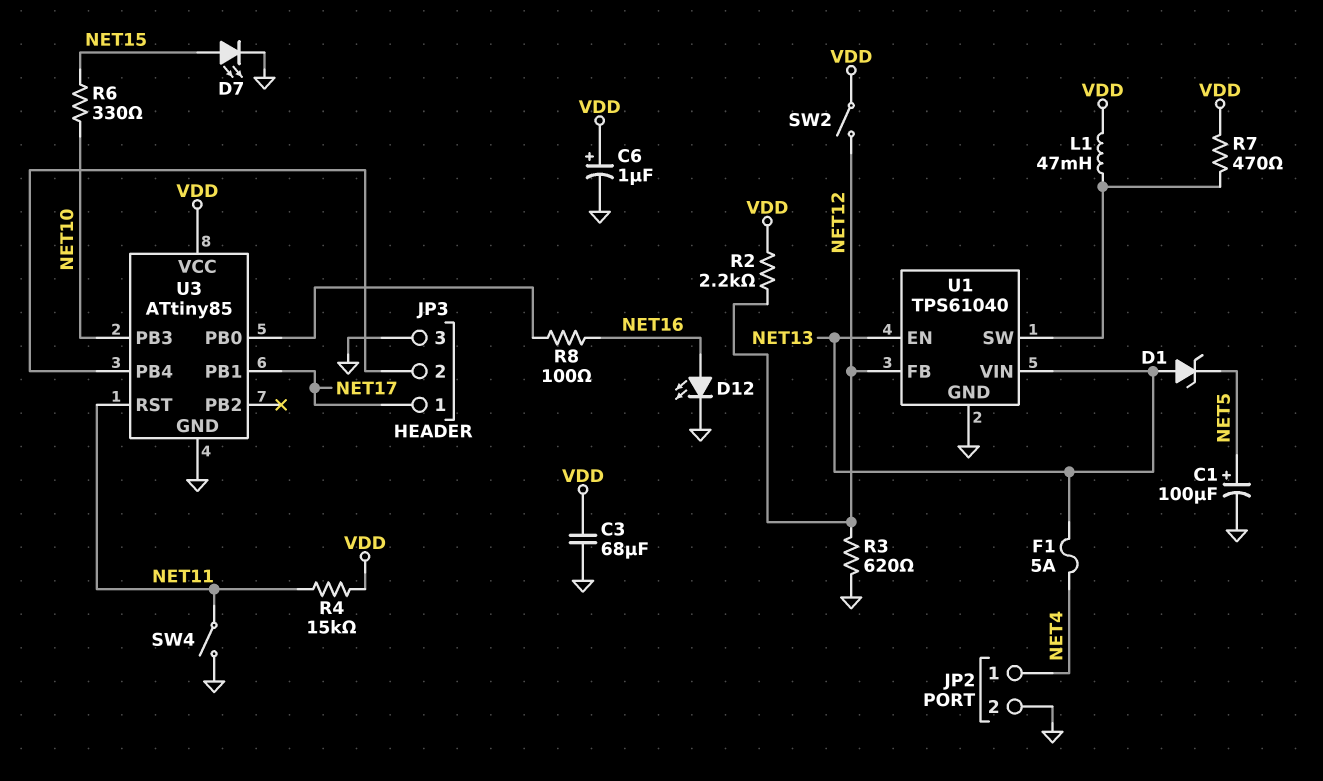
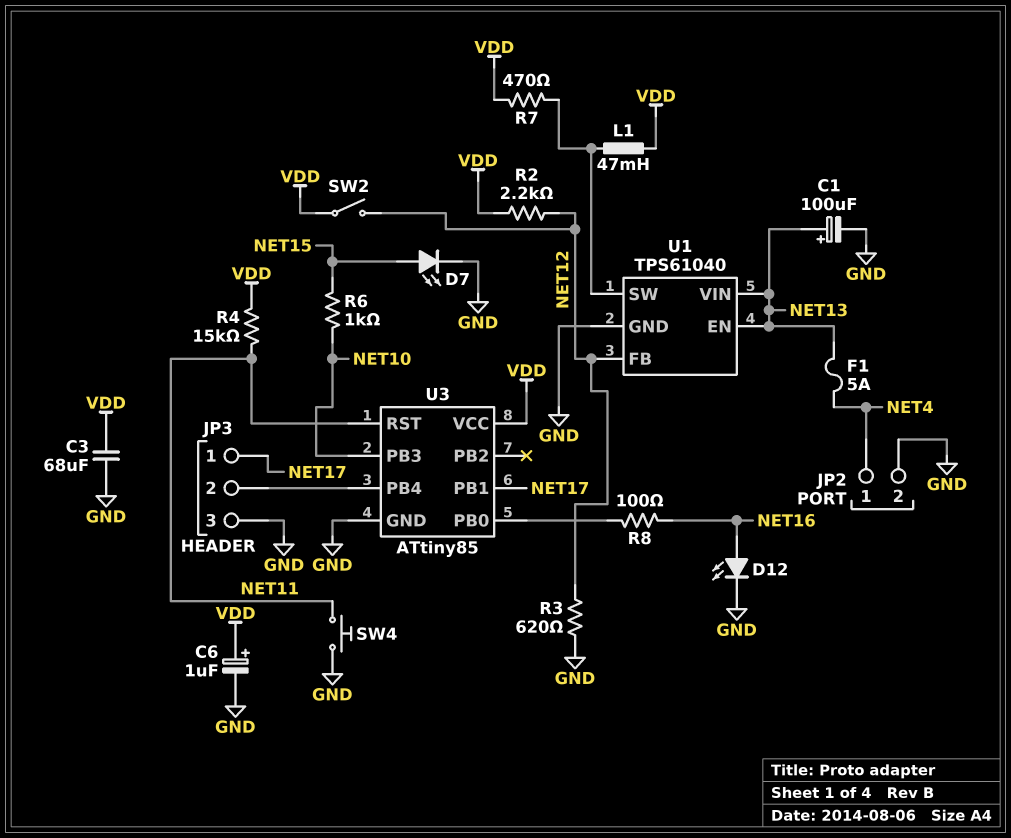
C1: 100uF (plus NET5, minus GND) -> 100uF (plus NET13, minus GND)
D1: zener (A NET13, K NET5) -> none
R6: 330 (NET10, NET15) -> 1k (NET10, NET15)
SW4: switch (GND, NET11) -> button (GND, NET11)

